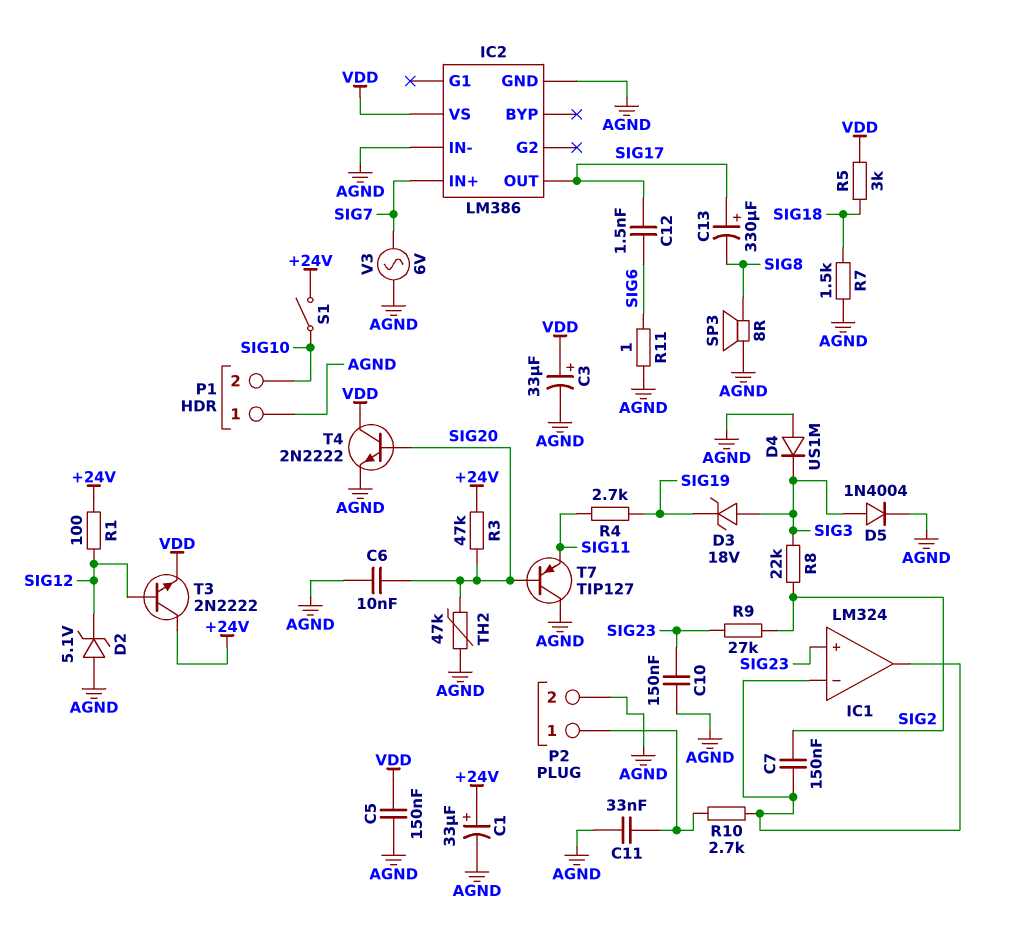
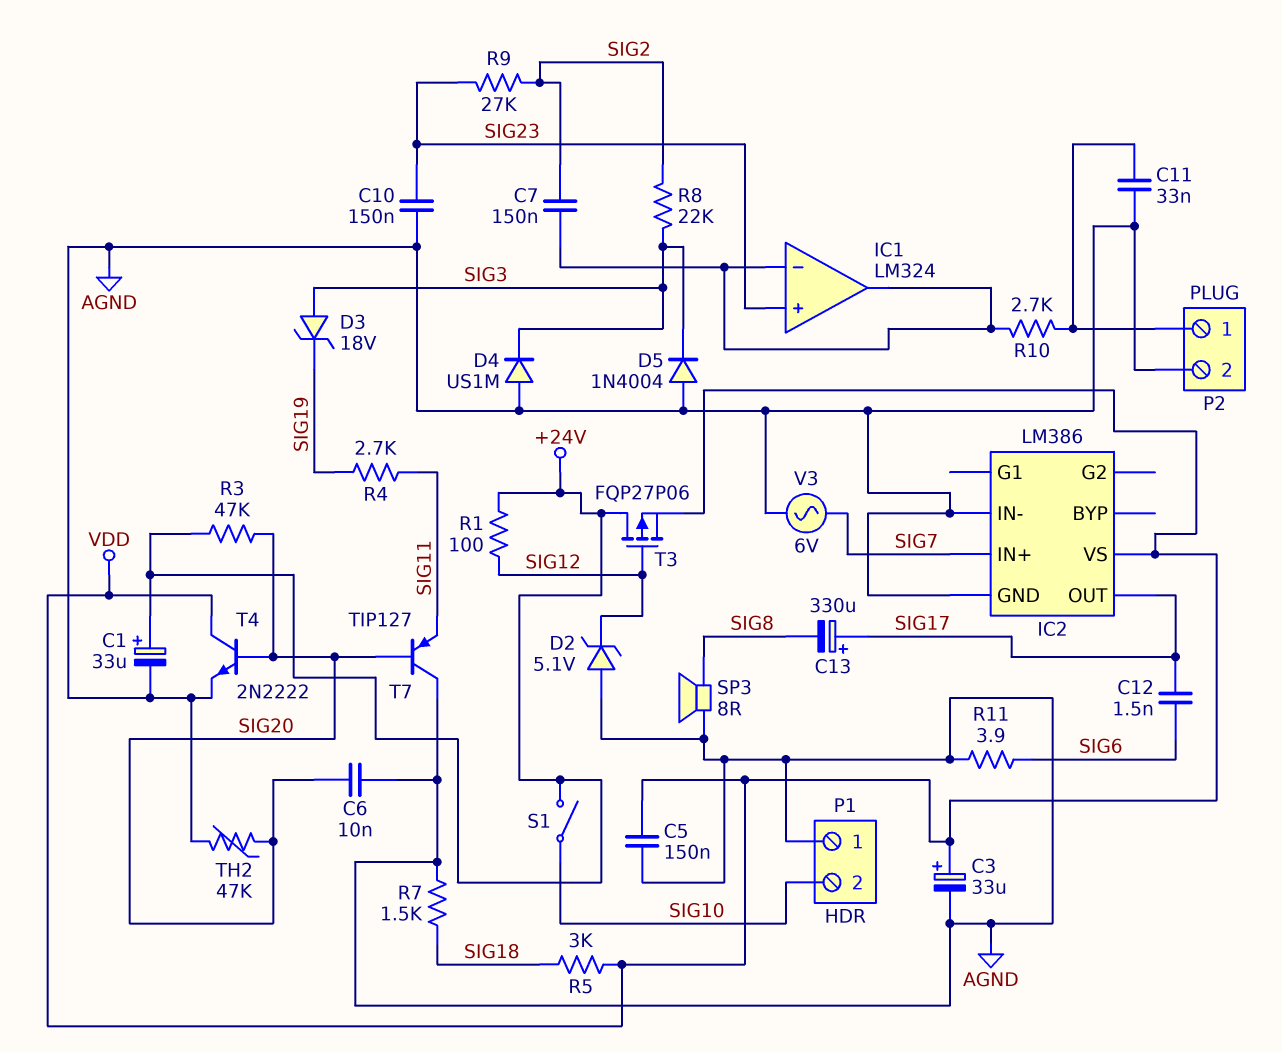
D5: diode 1N4004 (A SIG3, K AGND) -> diode 1N4004 (A AGND, K SIG3)
R11: 1 (AGND, SIG6) -> 3.9 (AGND, SIG6)
T3: NPN 2N2222 (B SIG12, C +24V, E VDD) -> PMOS FQP27P06 (G SIG12, D +24V, S VDD)

